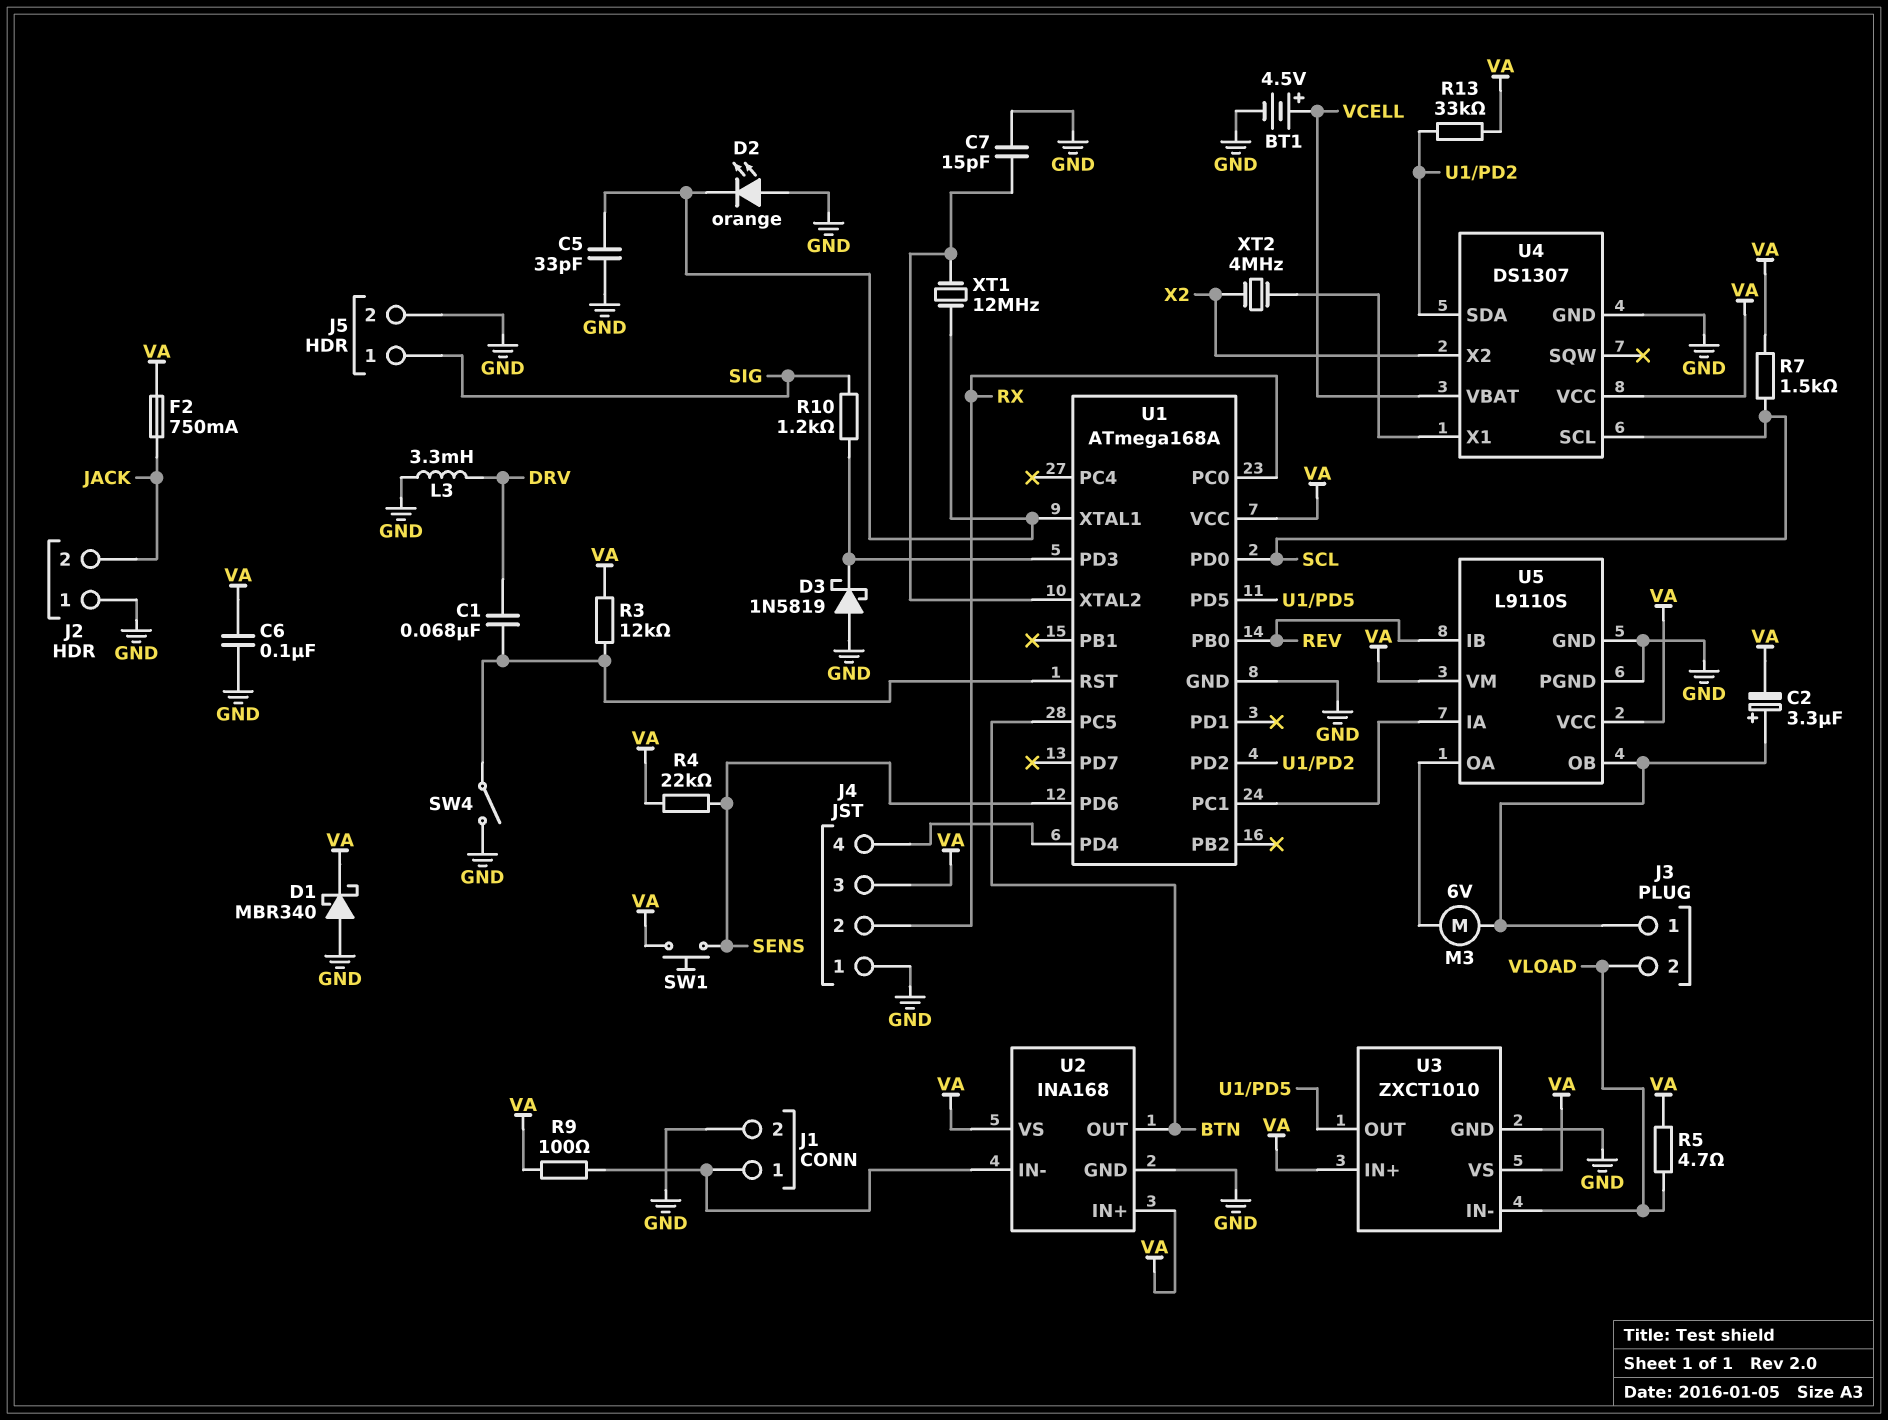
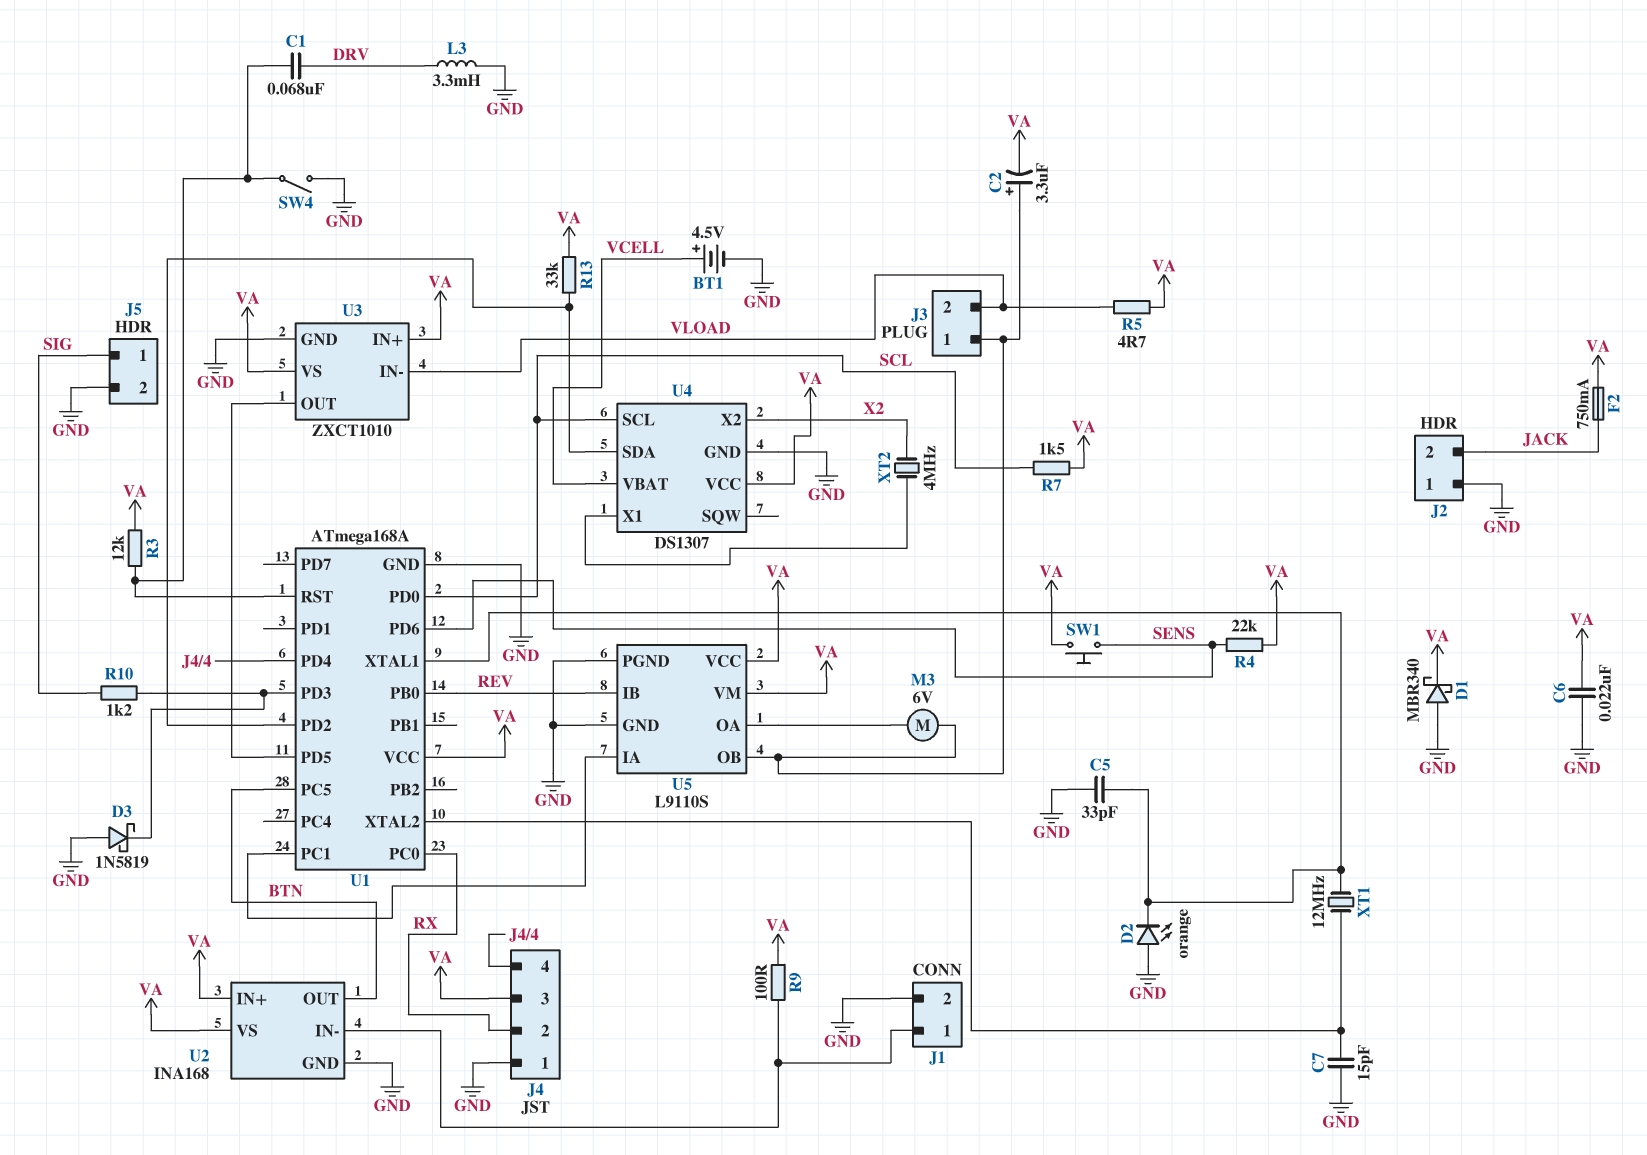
C6: 100nF (GND, VA) -> 22nF (GND, VA)

